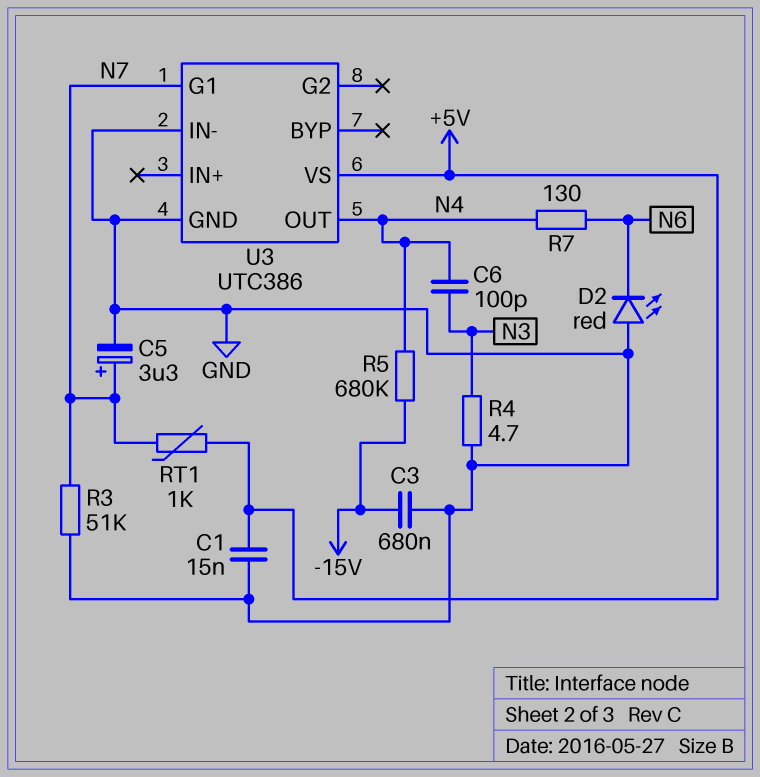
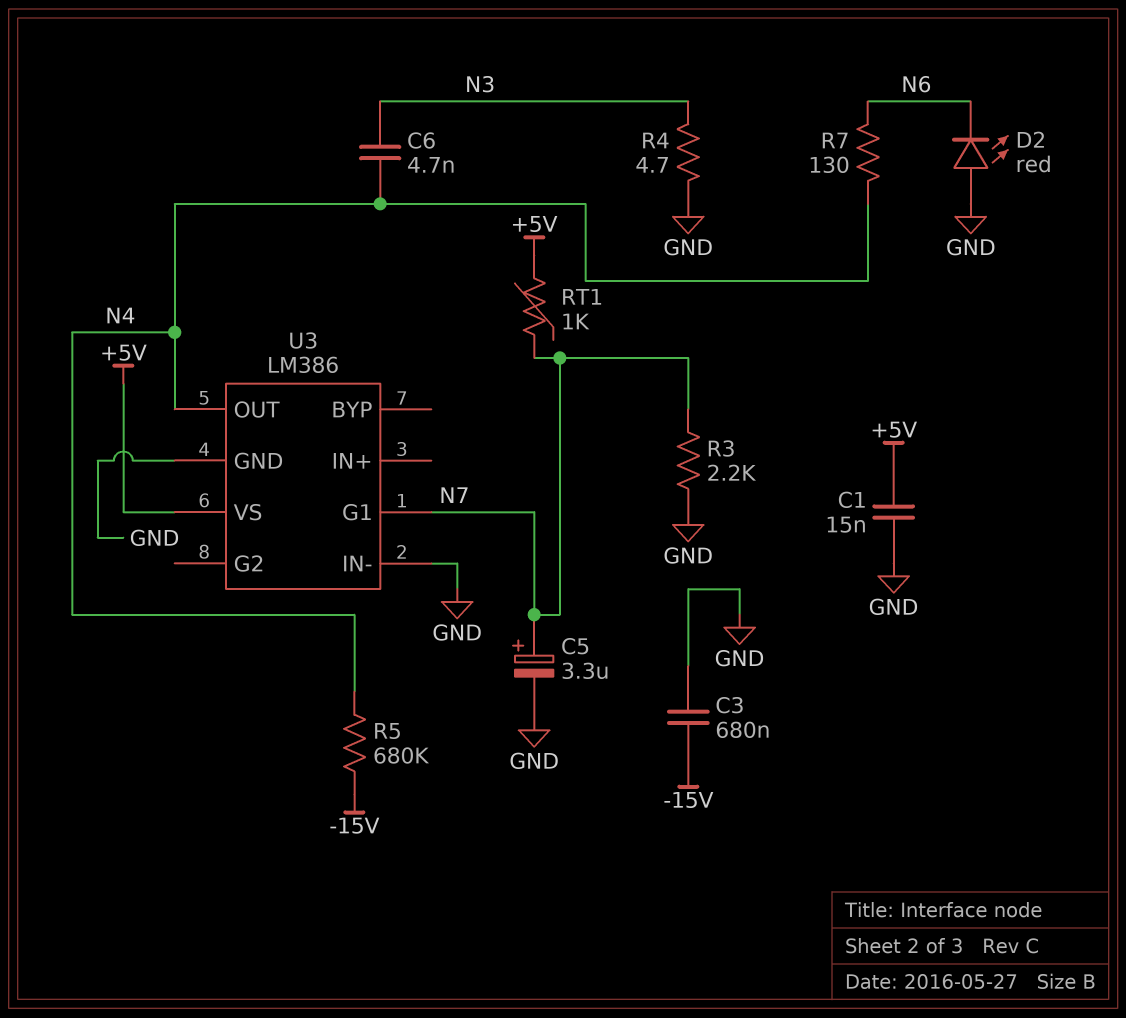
C6: 100pF (N3, N4) -> 4.7nF (N3, N4)
R3: 51k (GND, N7) -> 2.2k (GND, N7)
U3: UTC386 -> LM386

